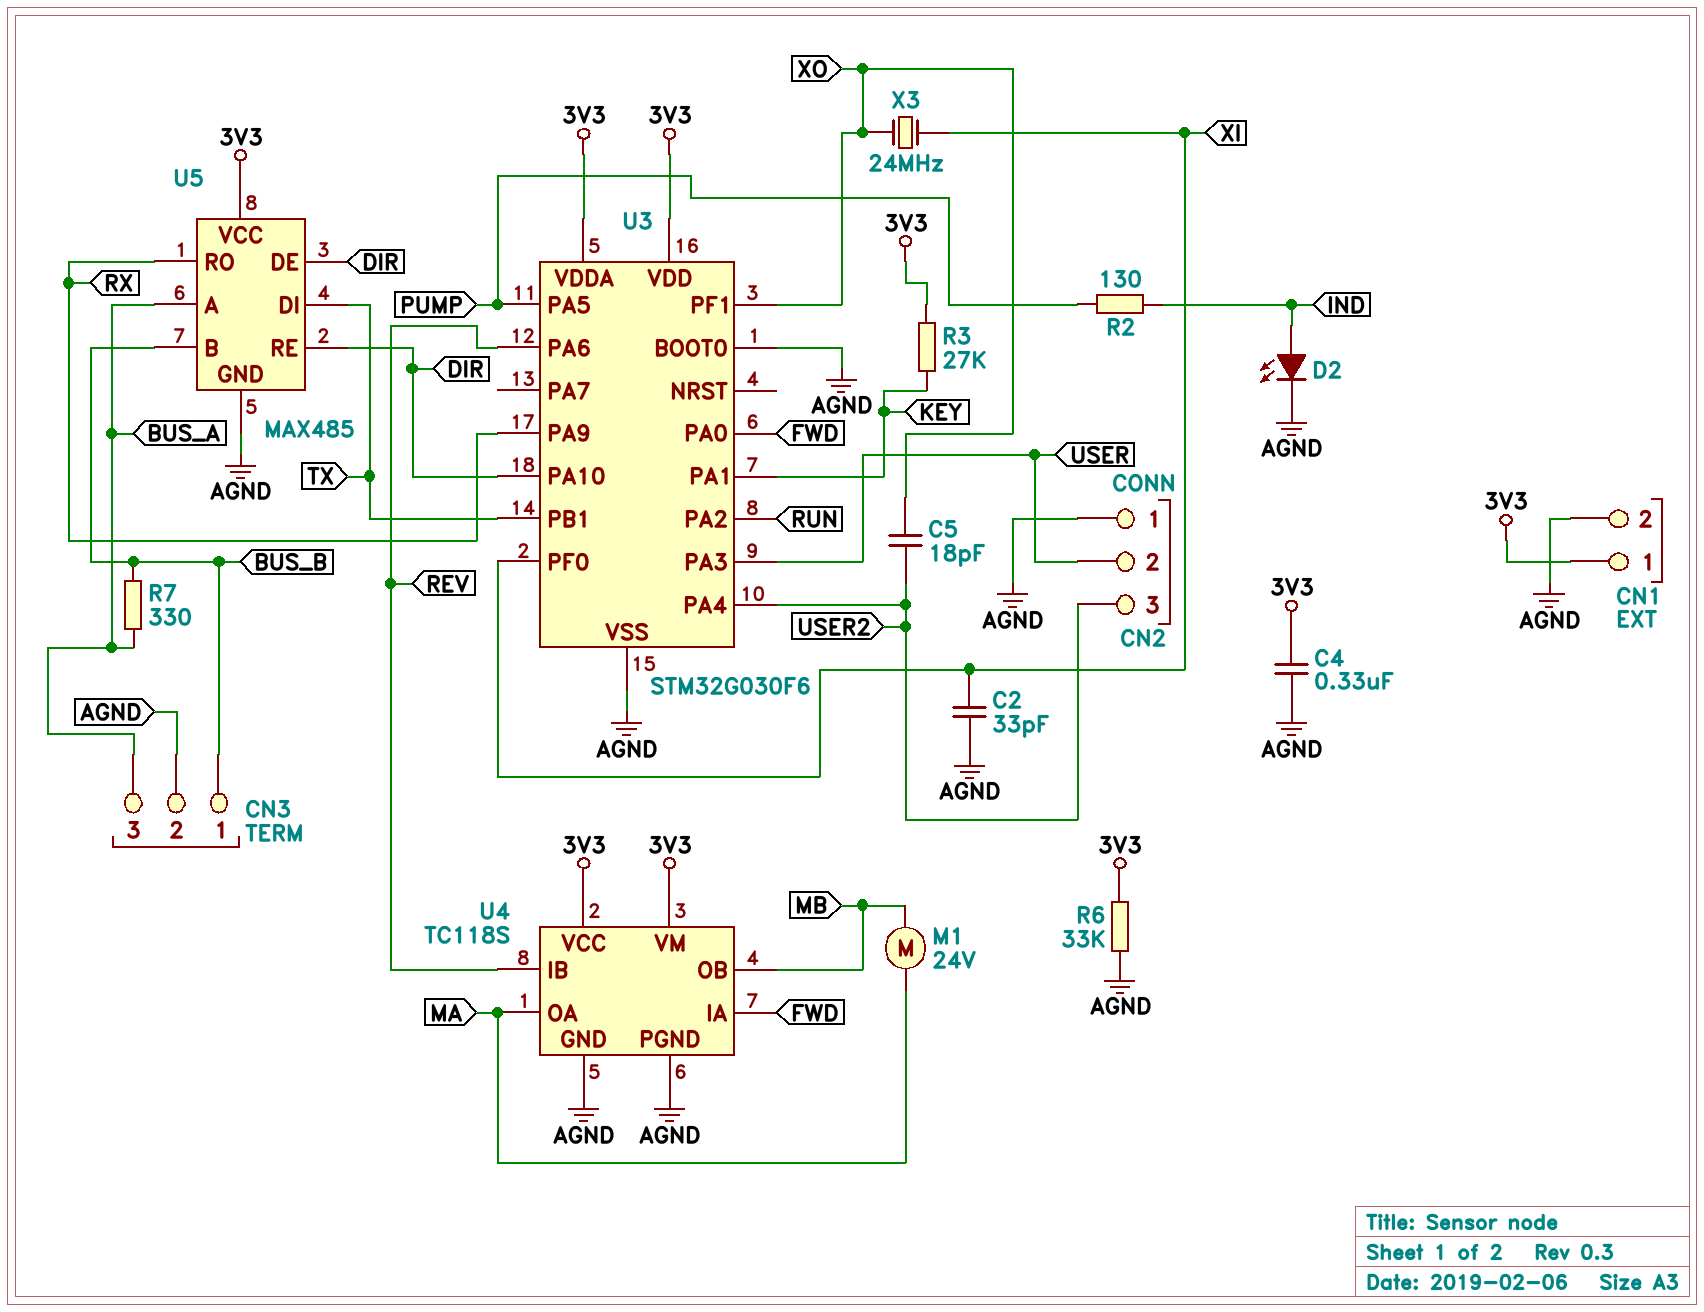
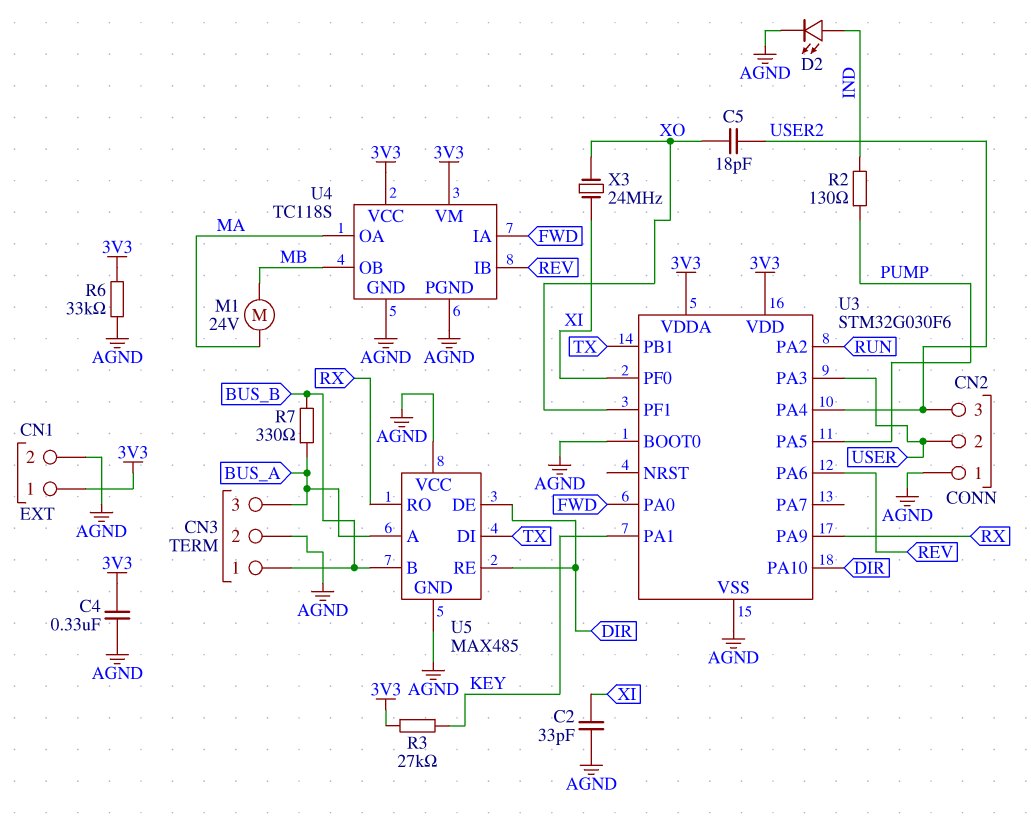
U5 pin VCC: 3V3 -> AGND

